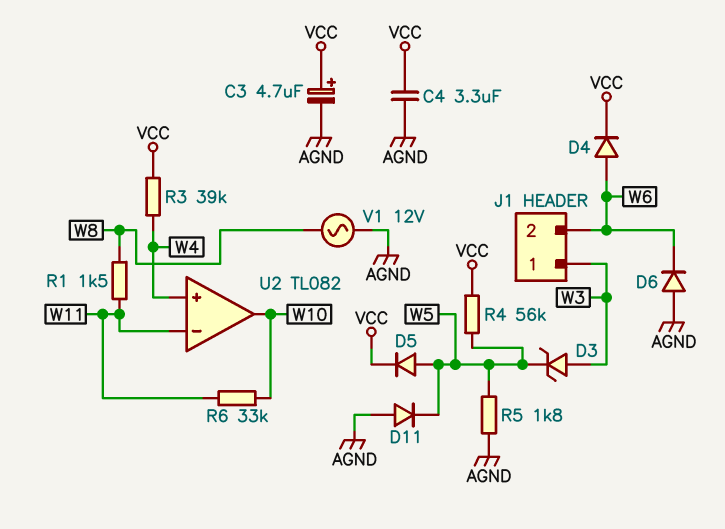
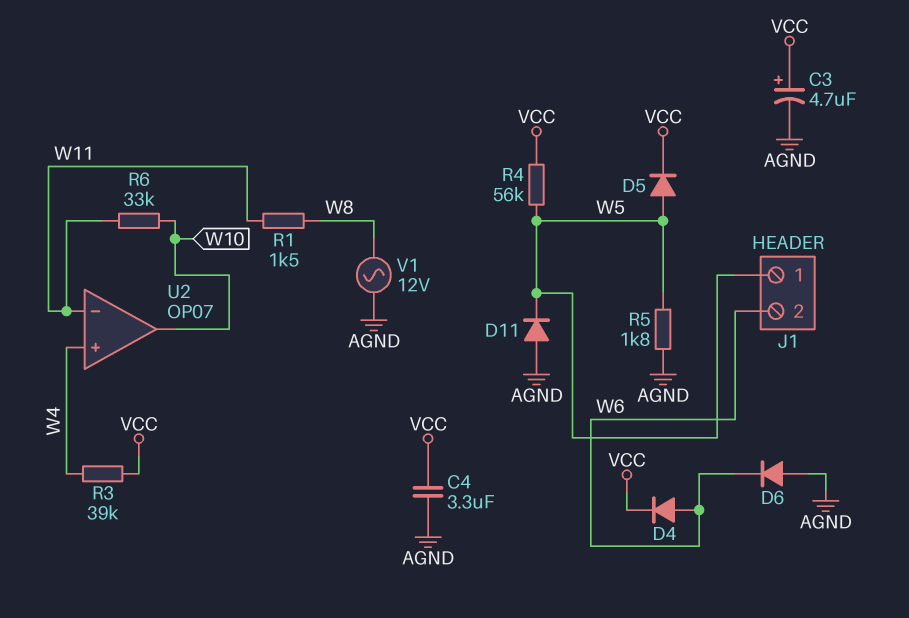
D3: zener (A W3, K W5) -> none
J1 pin 1: W3 -> W5
U2: TL082 -> OP07

